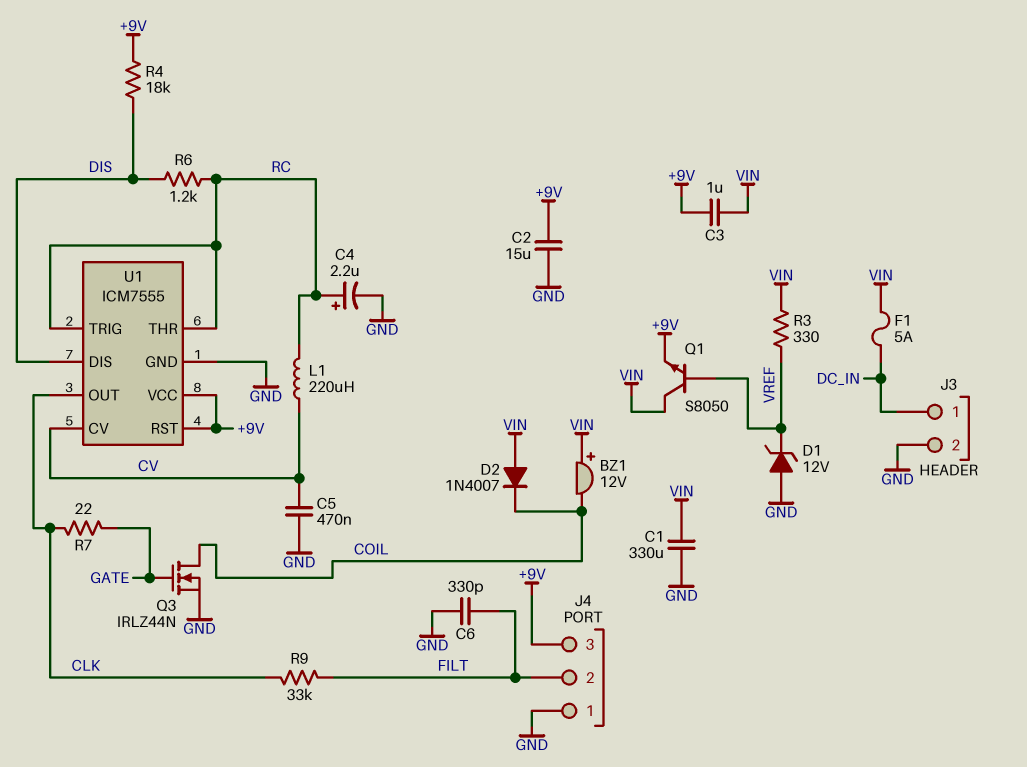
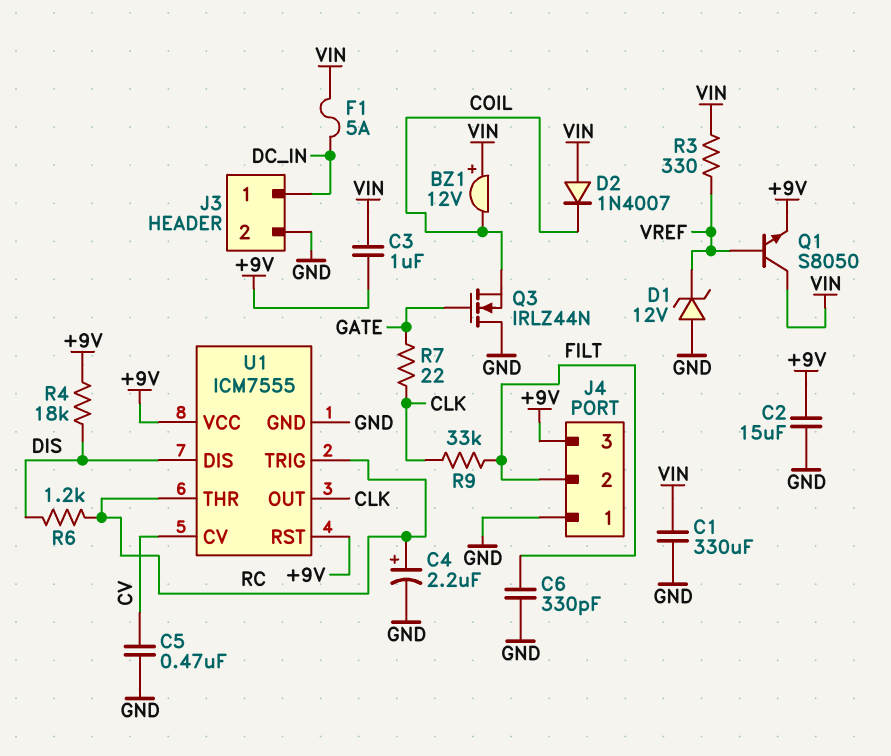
L1: 220uH (CV, RC) -> none
Q3: NMOS IRLZ44N (G GATE, D COIL, S GND) -> NMOS IRLZ44N (G GATE, D GND, S COIL)

